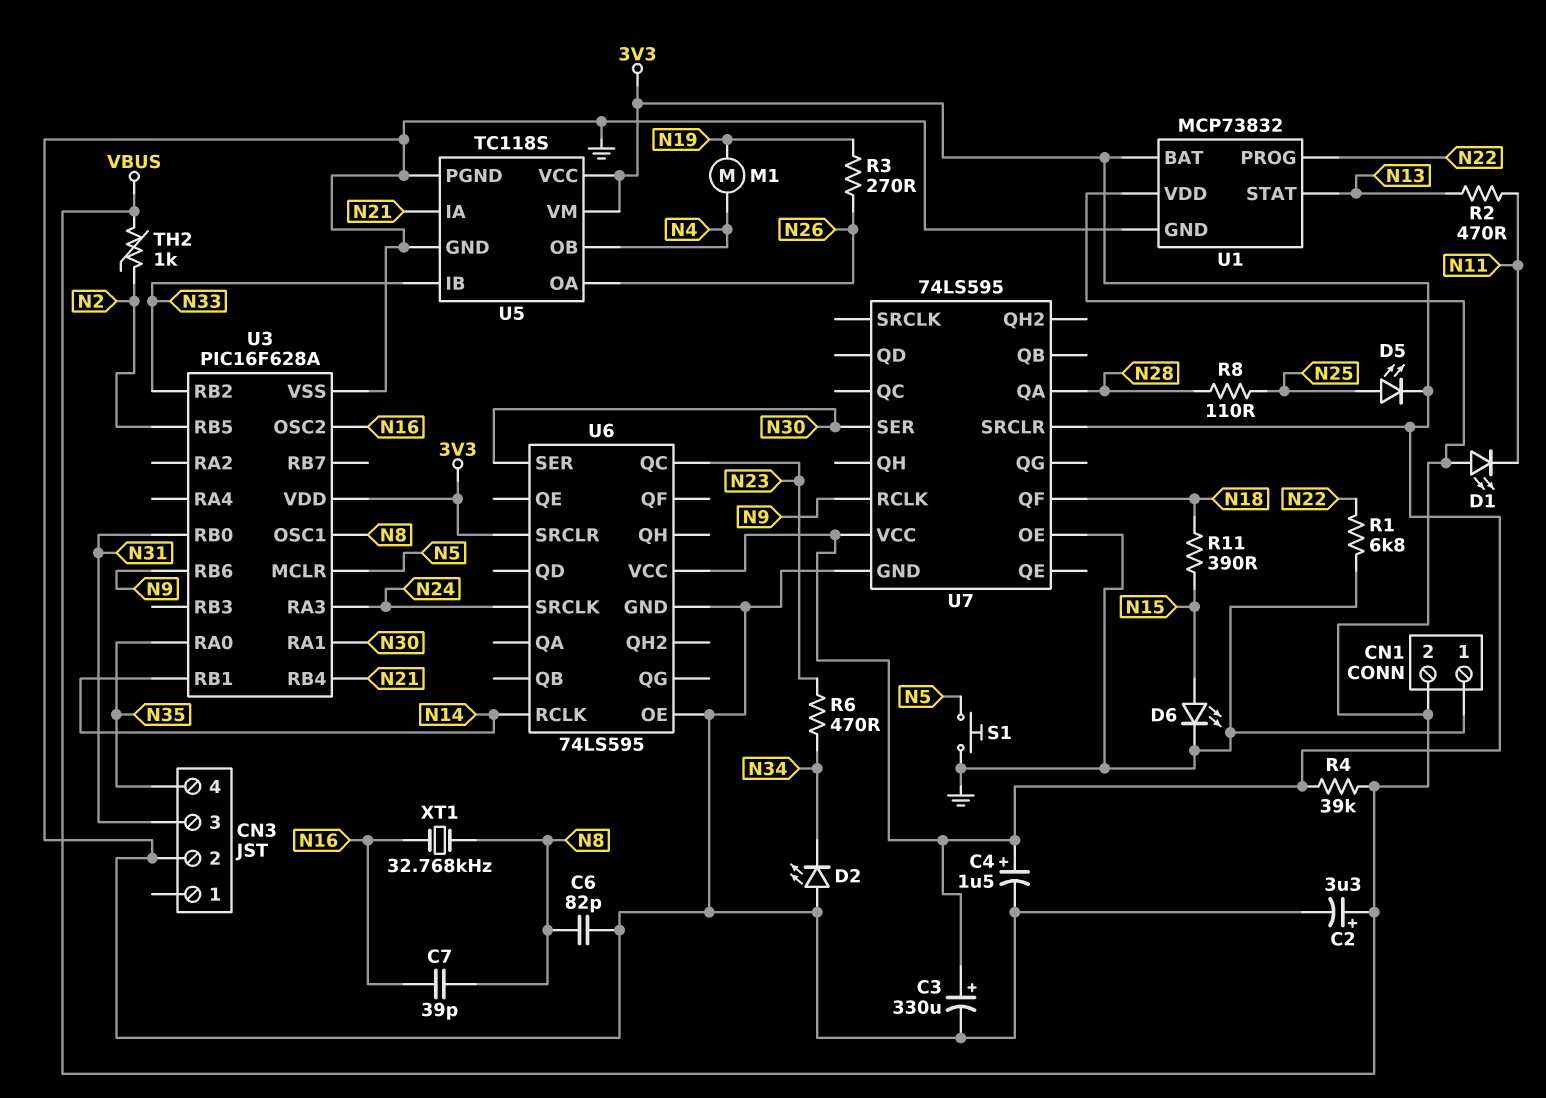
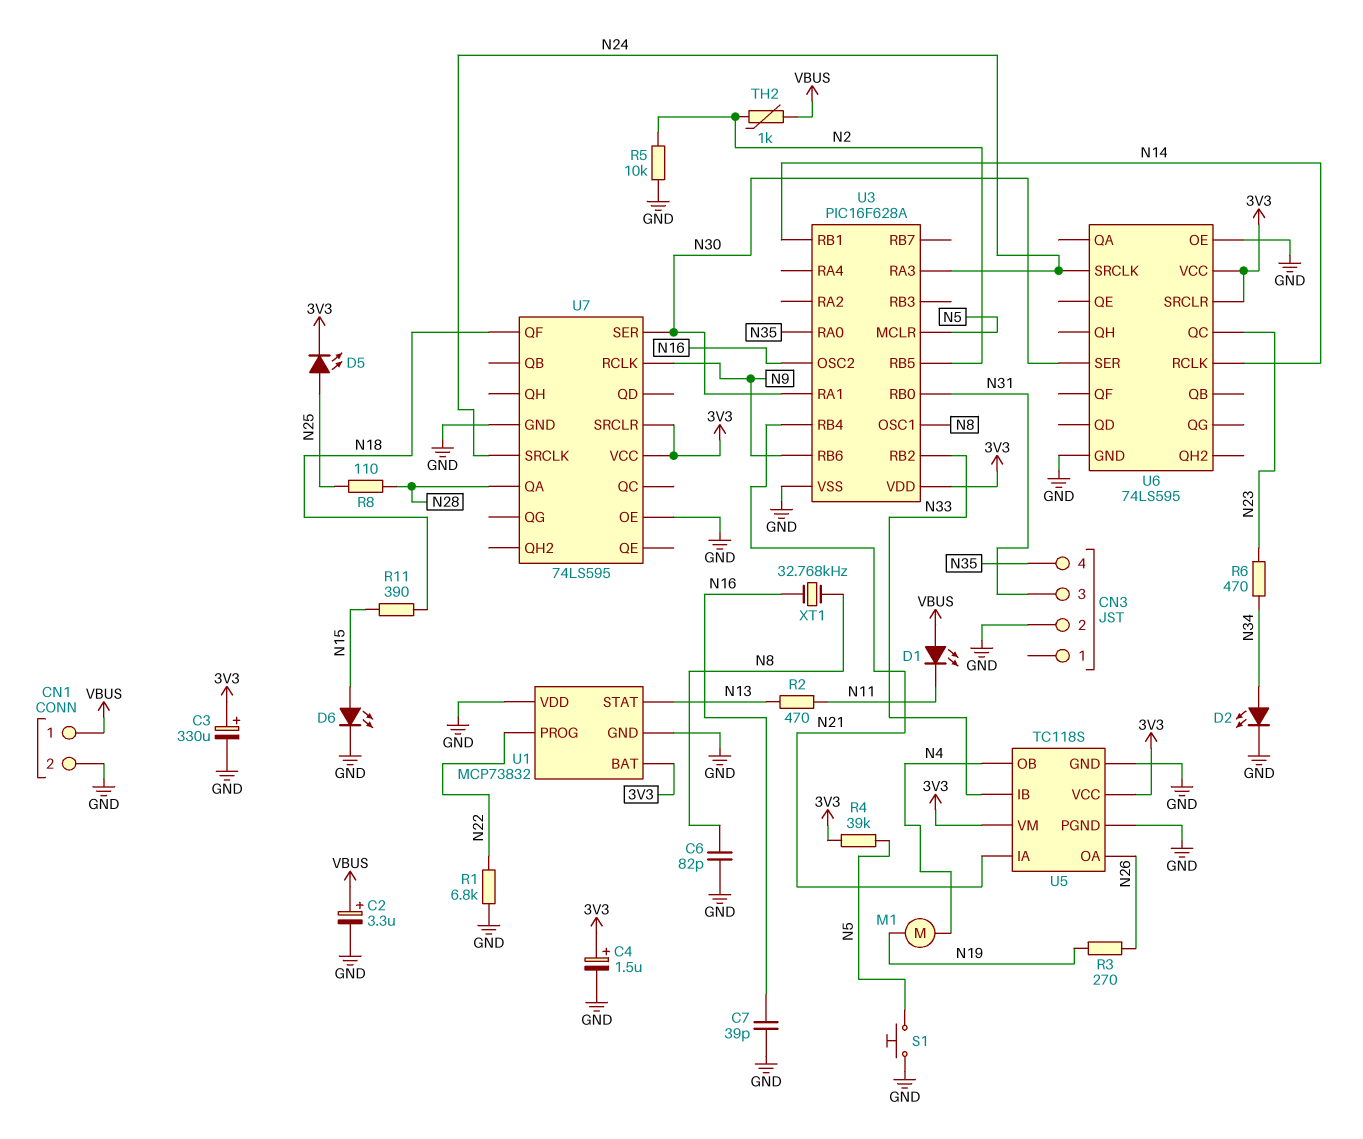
C7: 39pF (N8, N16) -> 39pF (GND, N16)
CN1 pin 1: GND -> VBUS
CN1 pin 2: VBUS -> GND
D2: LED (A GND, K N34) -> LED (A N34, K GND)
R4: 39k (3V3, VBUS) -> 39k (3V3, N5)
R5: none -> 10k (GND, N2)
U1 pin VDD: VBUS -> GND
U7 pin SRCLK: none -> N24

